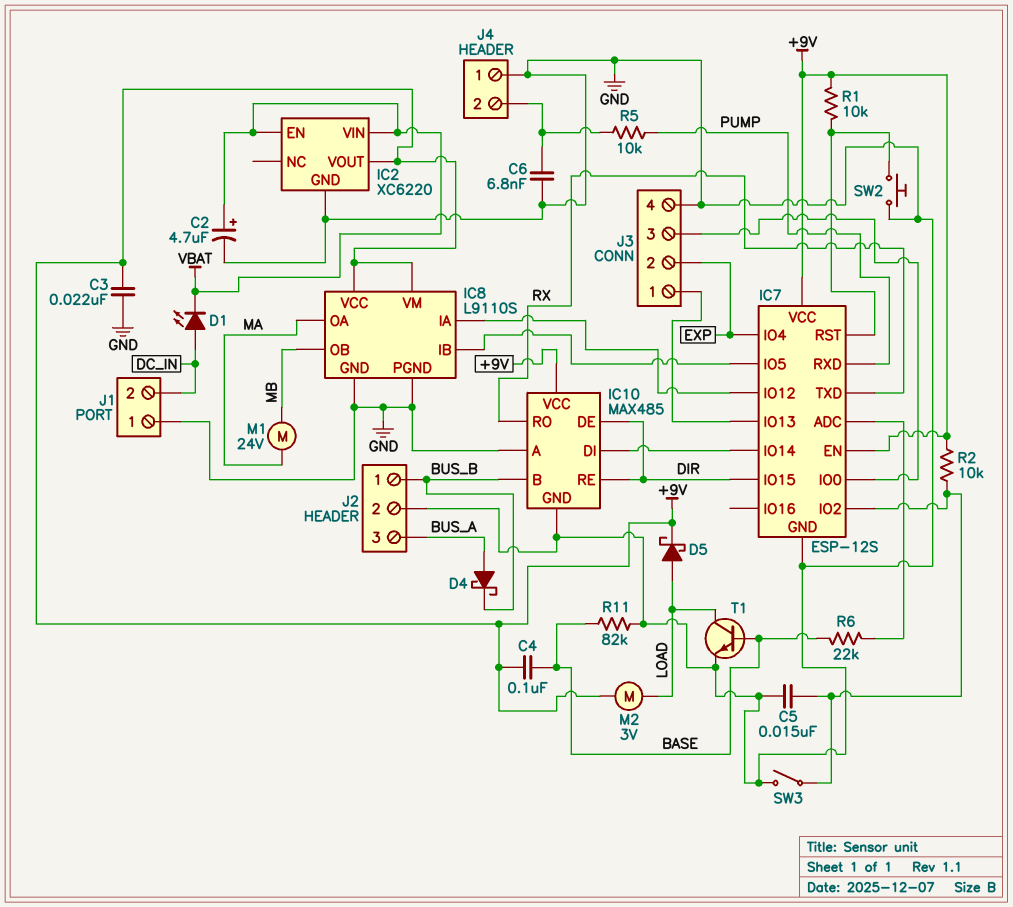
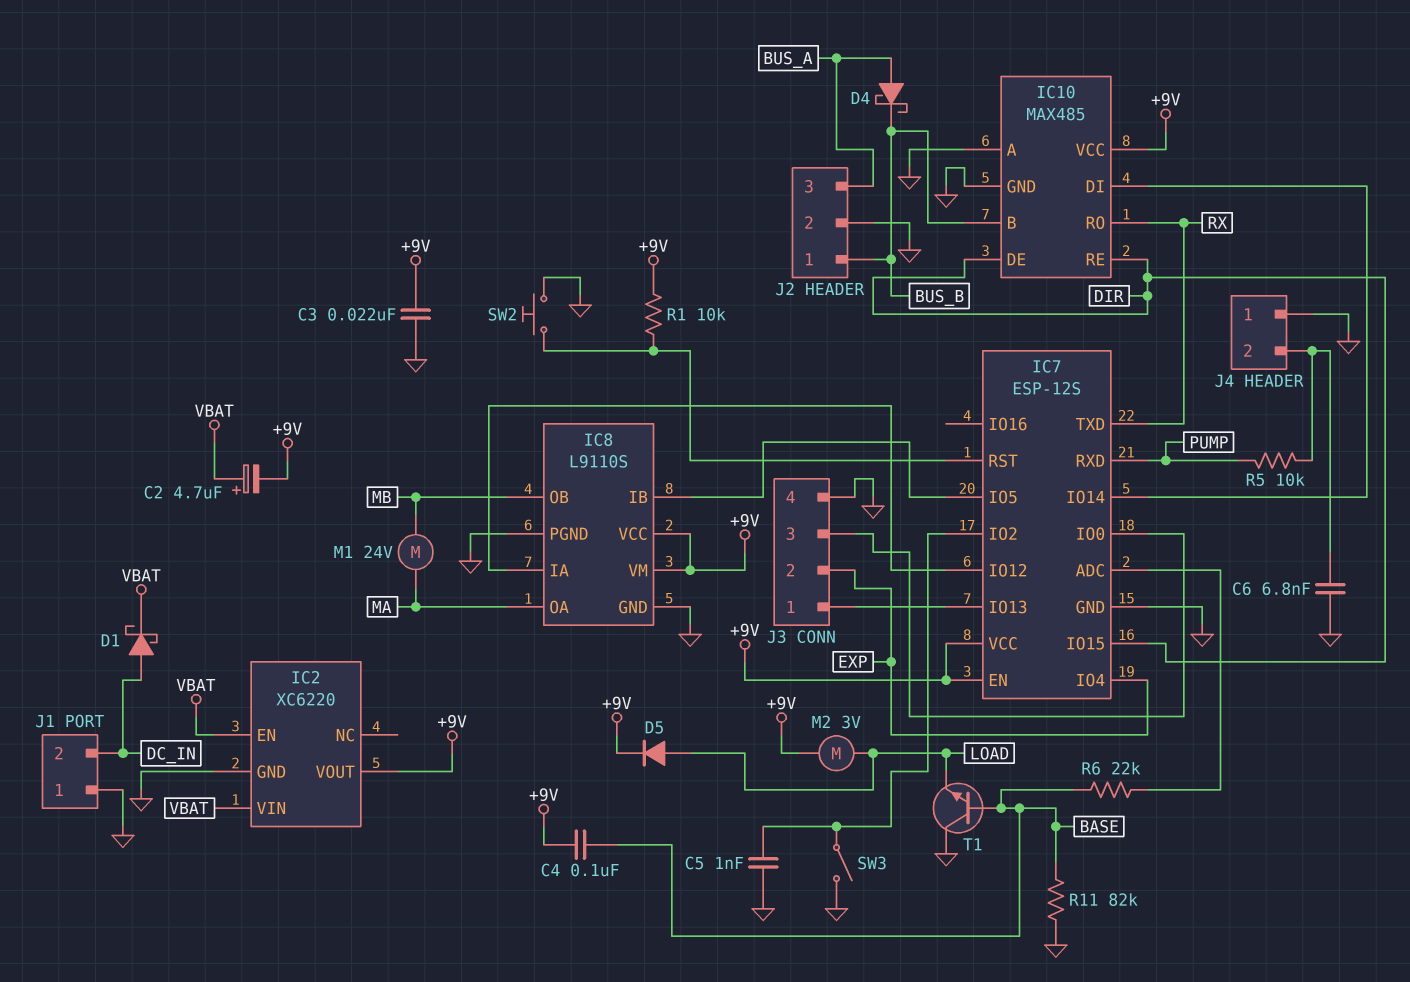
C2: 4.7uF (plus VBAT, minus GND) -> 4.7uF (plus VBAT, minus +9V)
C5: 15nF (GND, IC7/IO2) -> 1nF (GND, IC7/IO2)
D1: LED (A DC_IN, K VBAT) -> schottky (A DC_IN, K VBAT)
D5: schottky (A LOAD, K +9V) -> diode (A LOAD, K +9V)
R2: 10k (+9V, IC7/IO2) -> none
T1: NPN (B BASE, C LOAD, E GND) -> NPN (B BASE, C GND, E LOAD)

